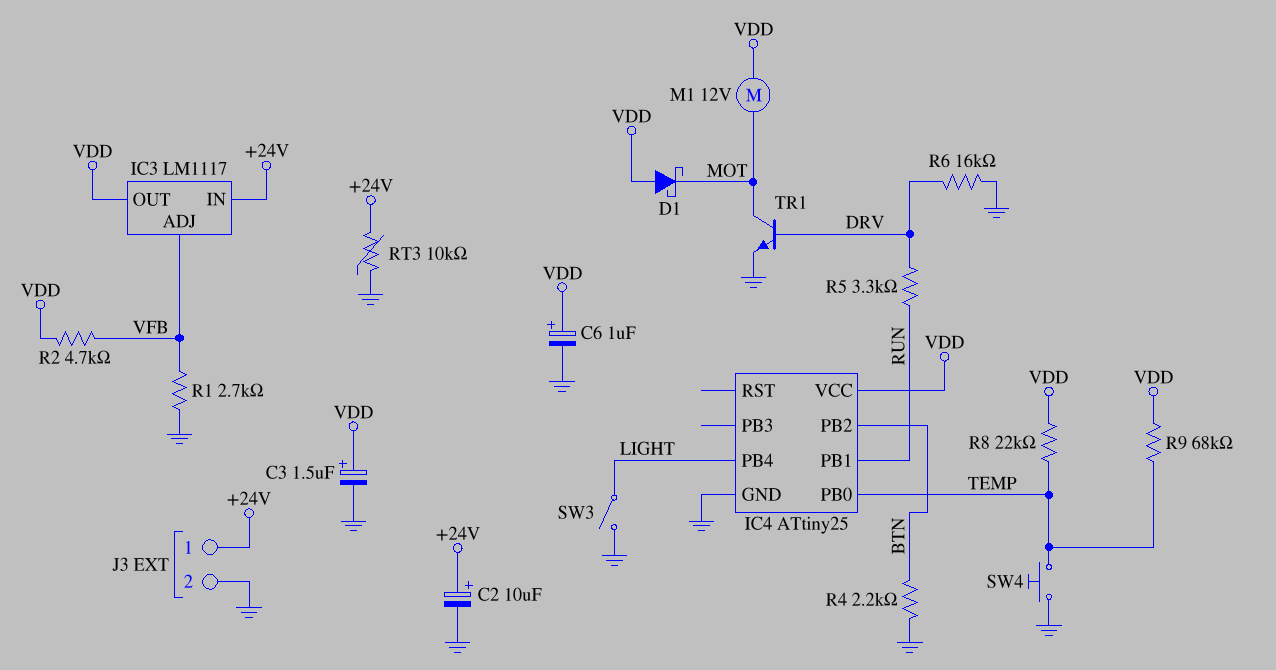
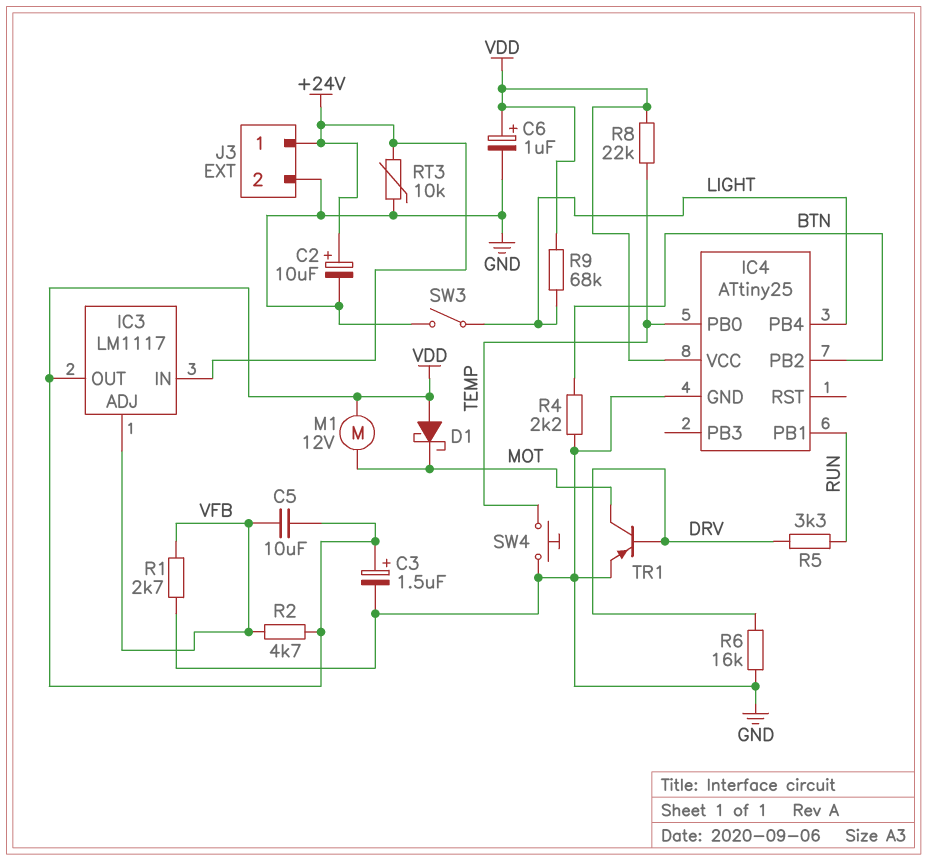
C5: none -> 10uF (VDD, VFB)
R9: 68k (TEMP, VDD) -> 68k (LIGHT, VDD)
TR1: NPN (B DRV, C MOT, E GND) -> PNP (B DRV, C MOT, E GND)

